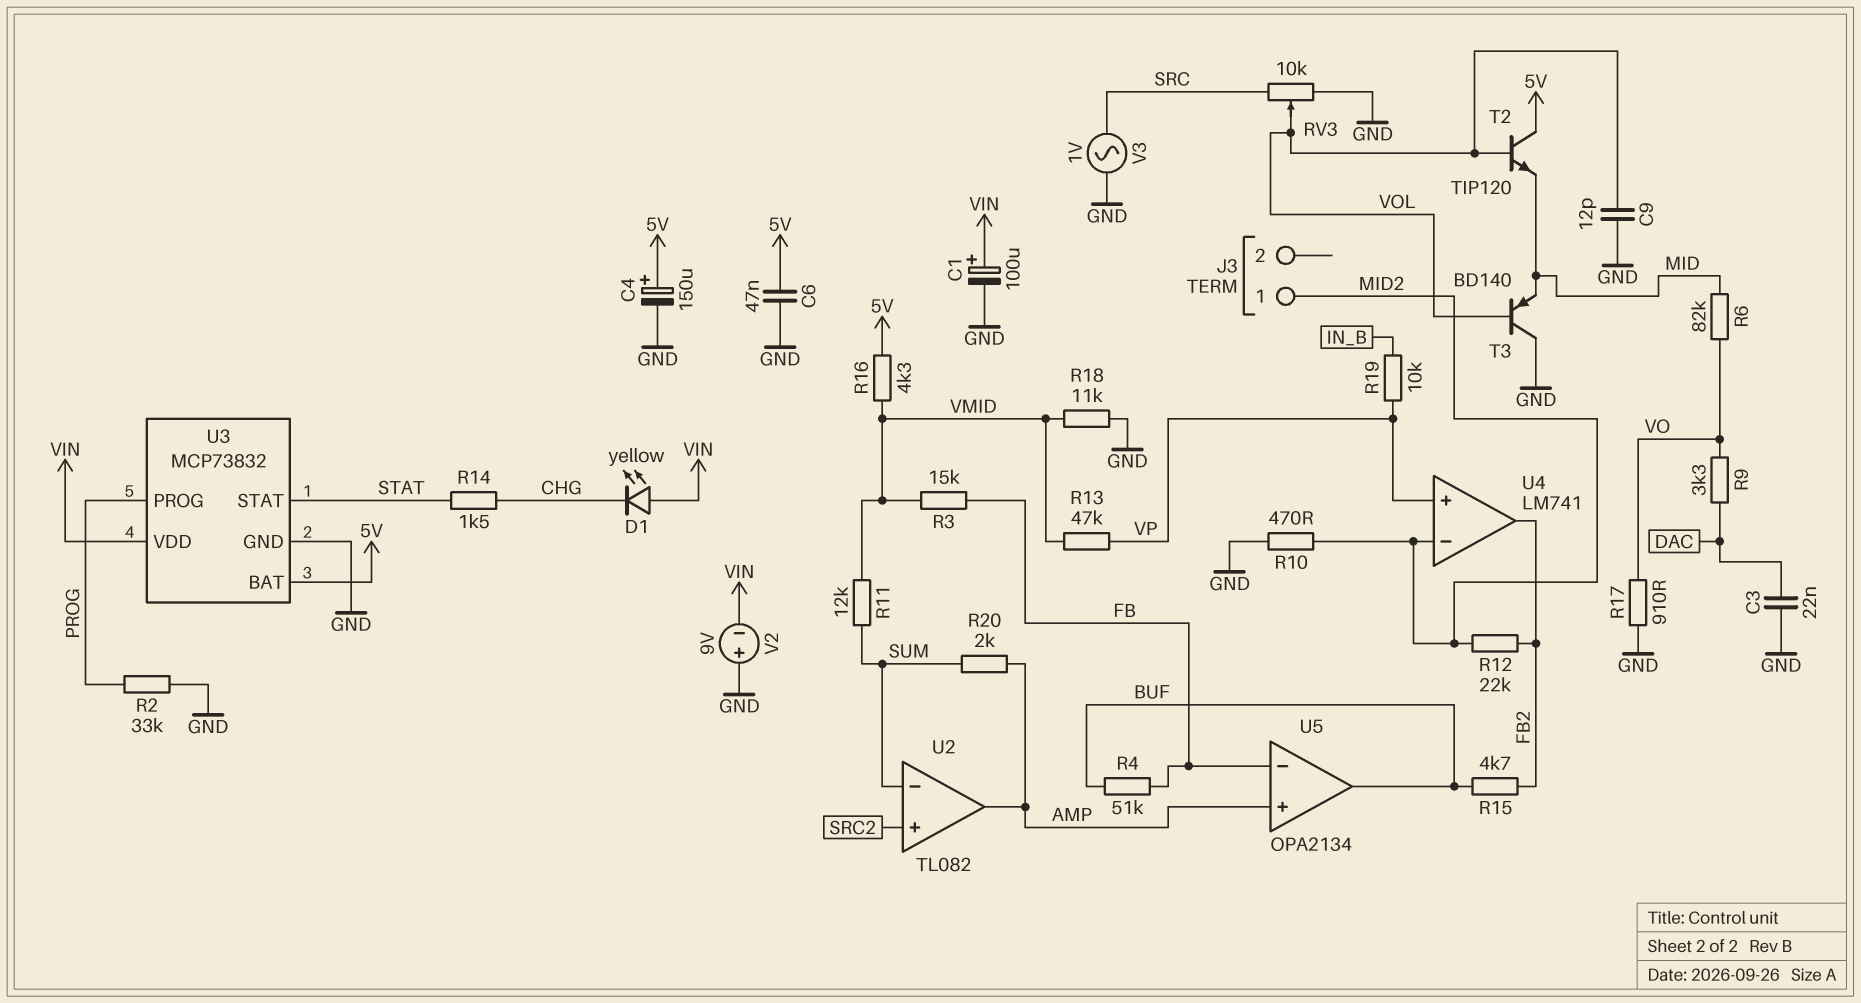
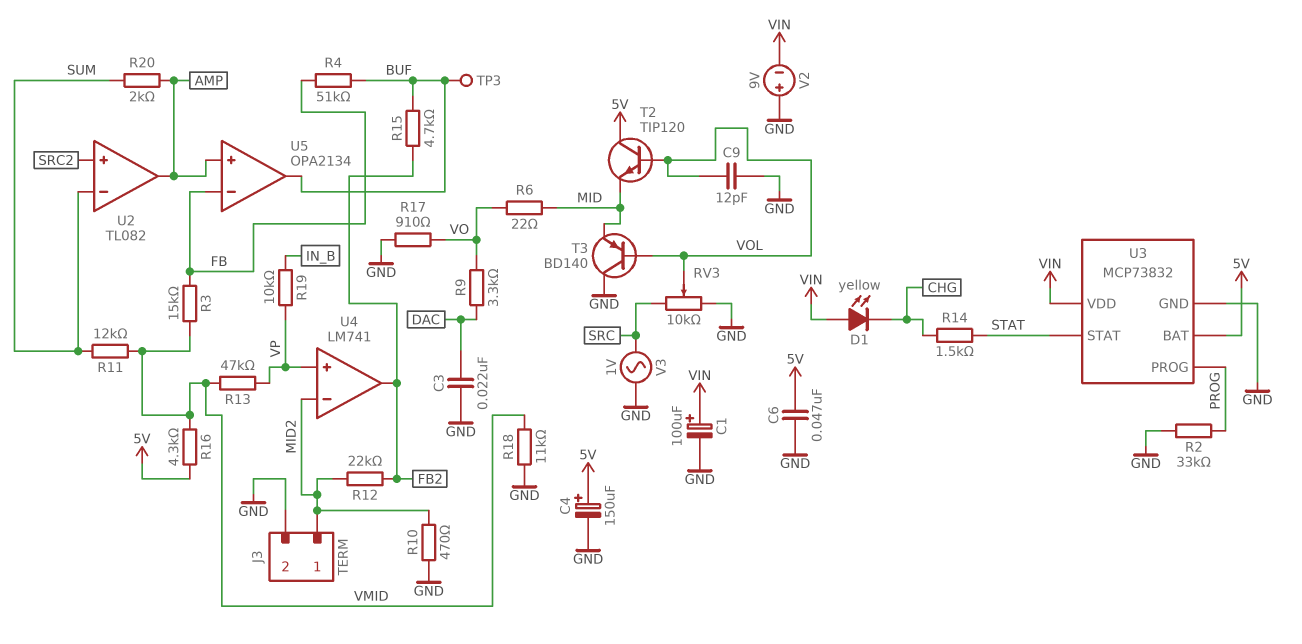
J3 pin 2: none -> GND
R6: 82k (MID, VO) -> 22 (MID, VO)
TP3: none -> test point (BUF)

